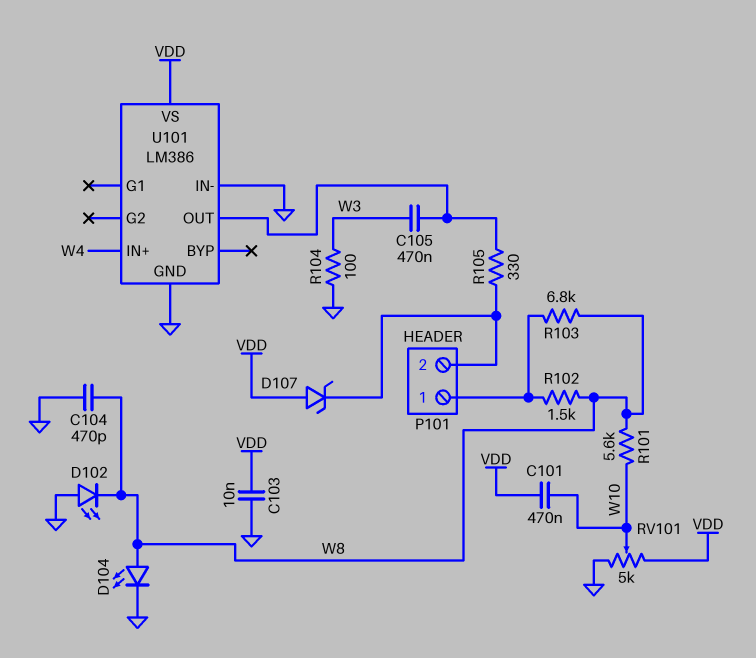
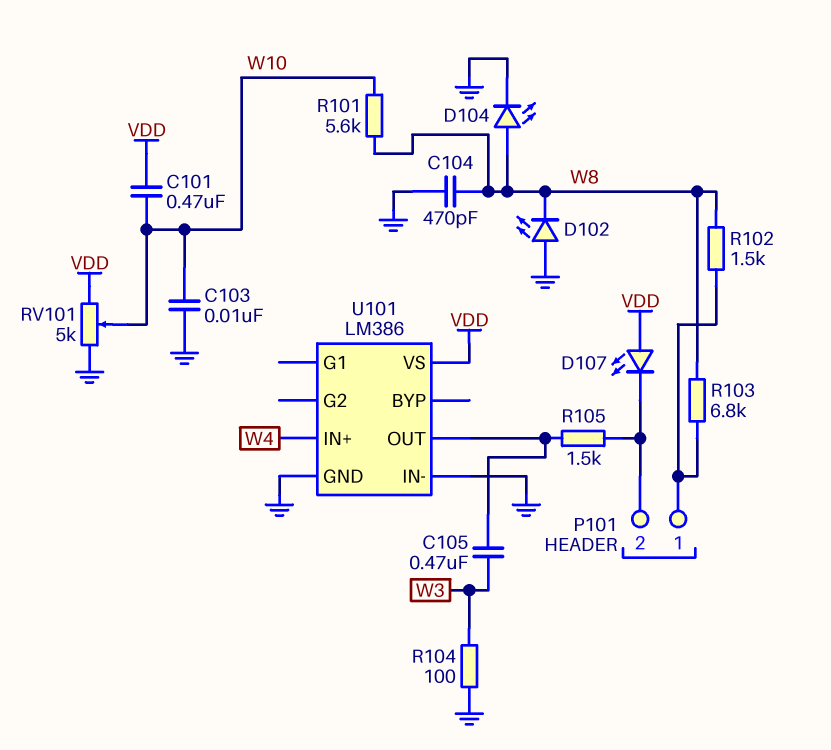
C103: 10nF (GND, VDD) -> 10nF (GND, W10)
D107: zener (A VDD, K P101/2) -> LED (A VDD, K P101/2)
R105: 330 (P101/2, U101/OUT) -> 1.5k (P101/2, U101/OUT)

